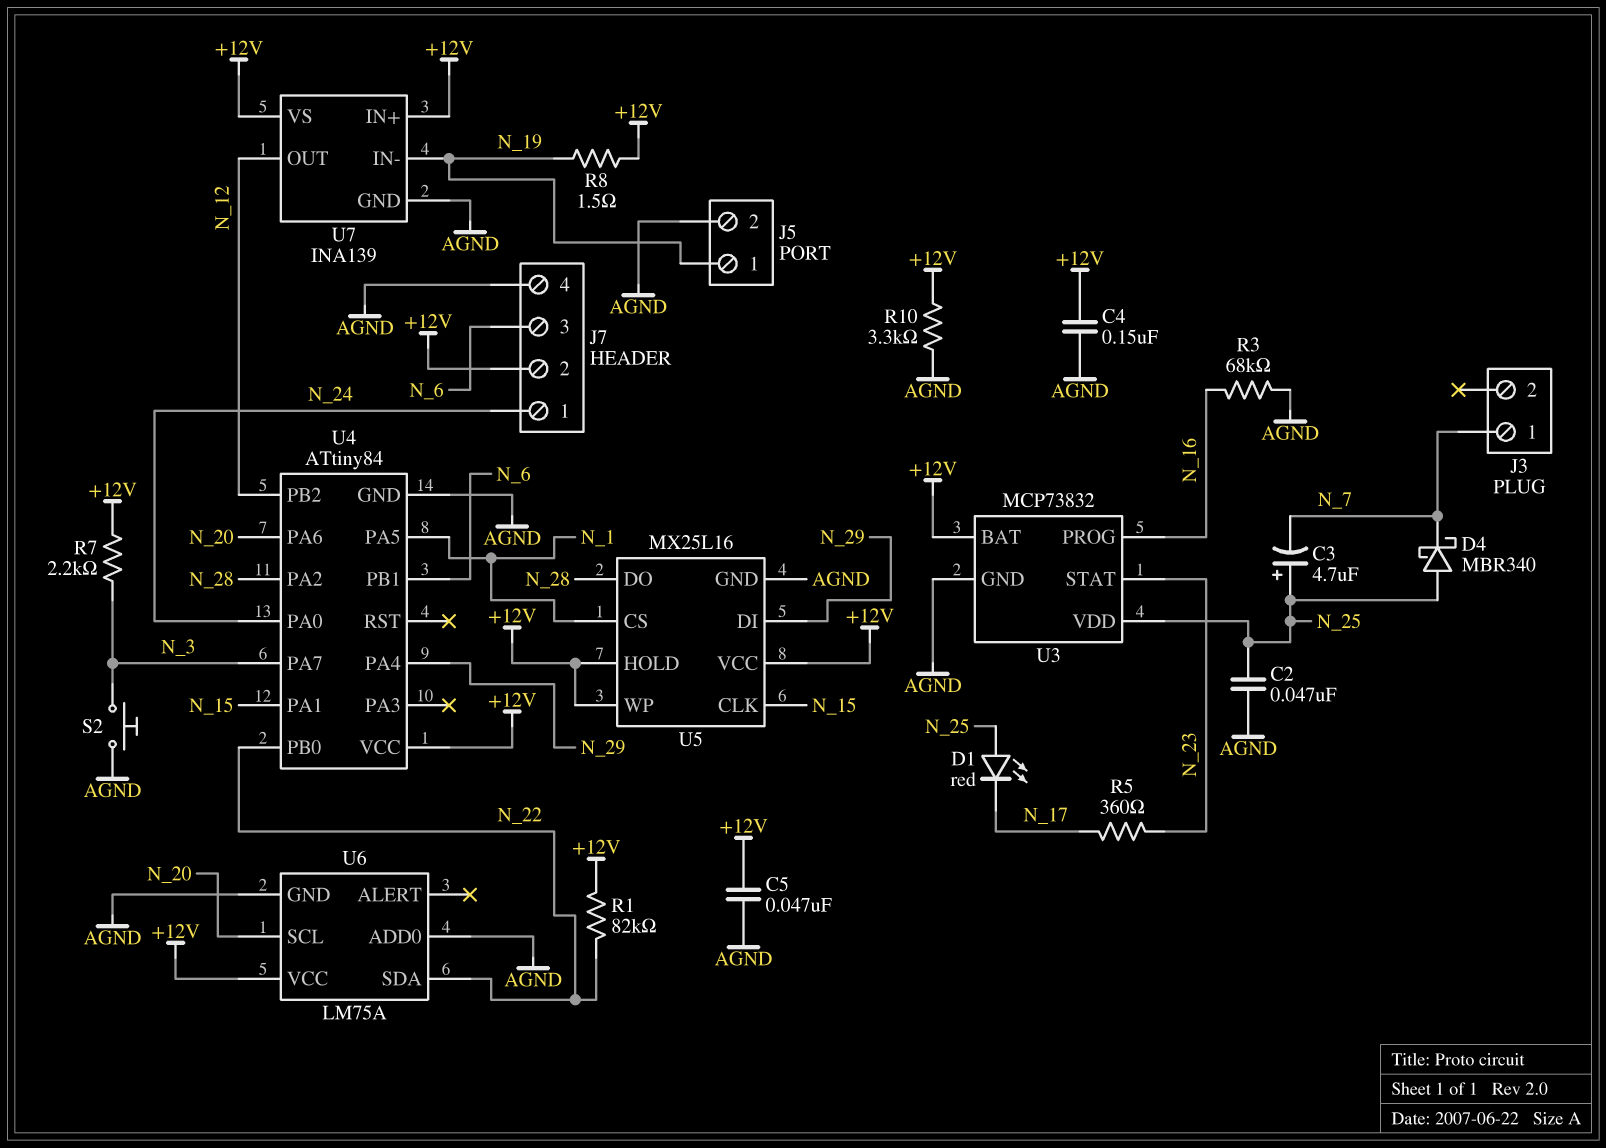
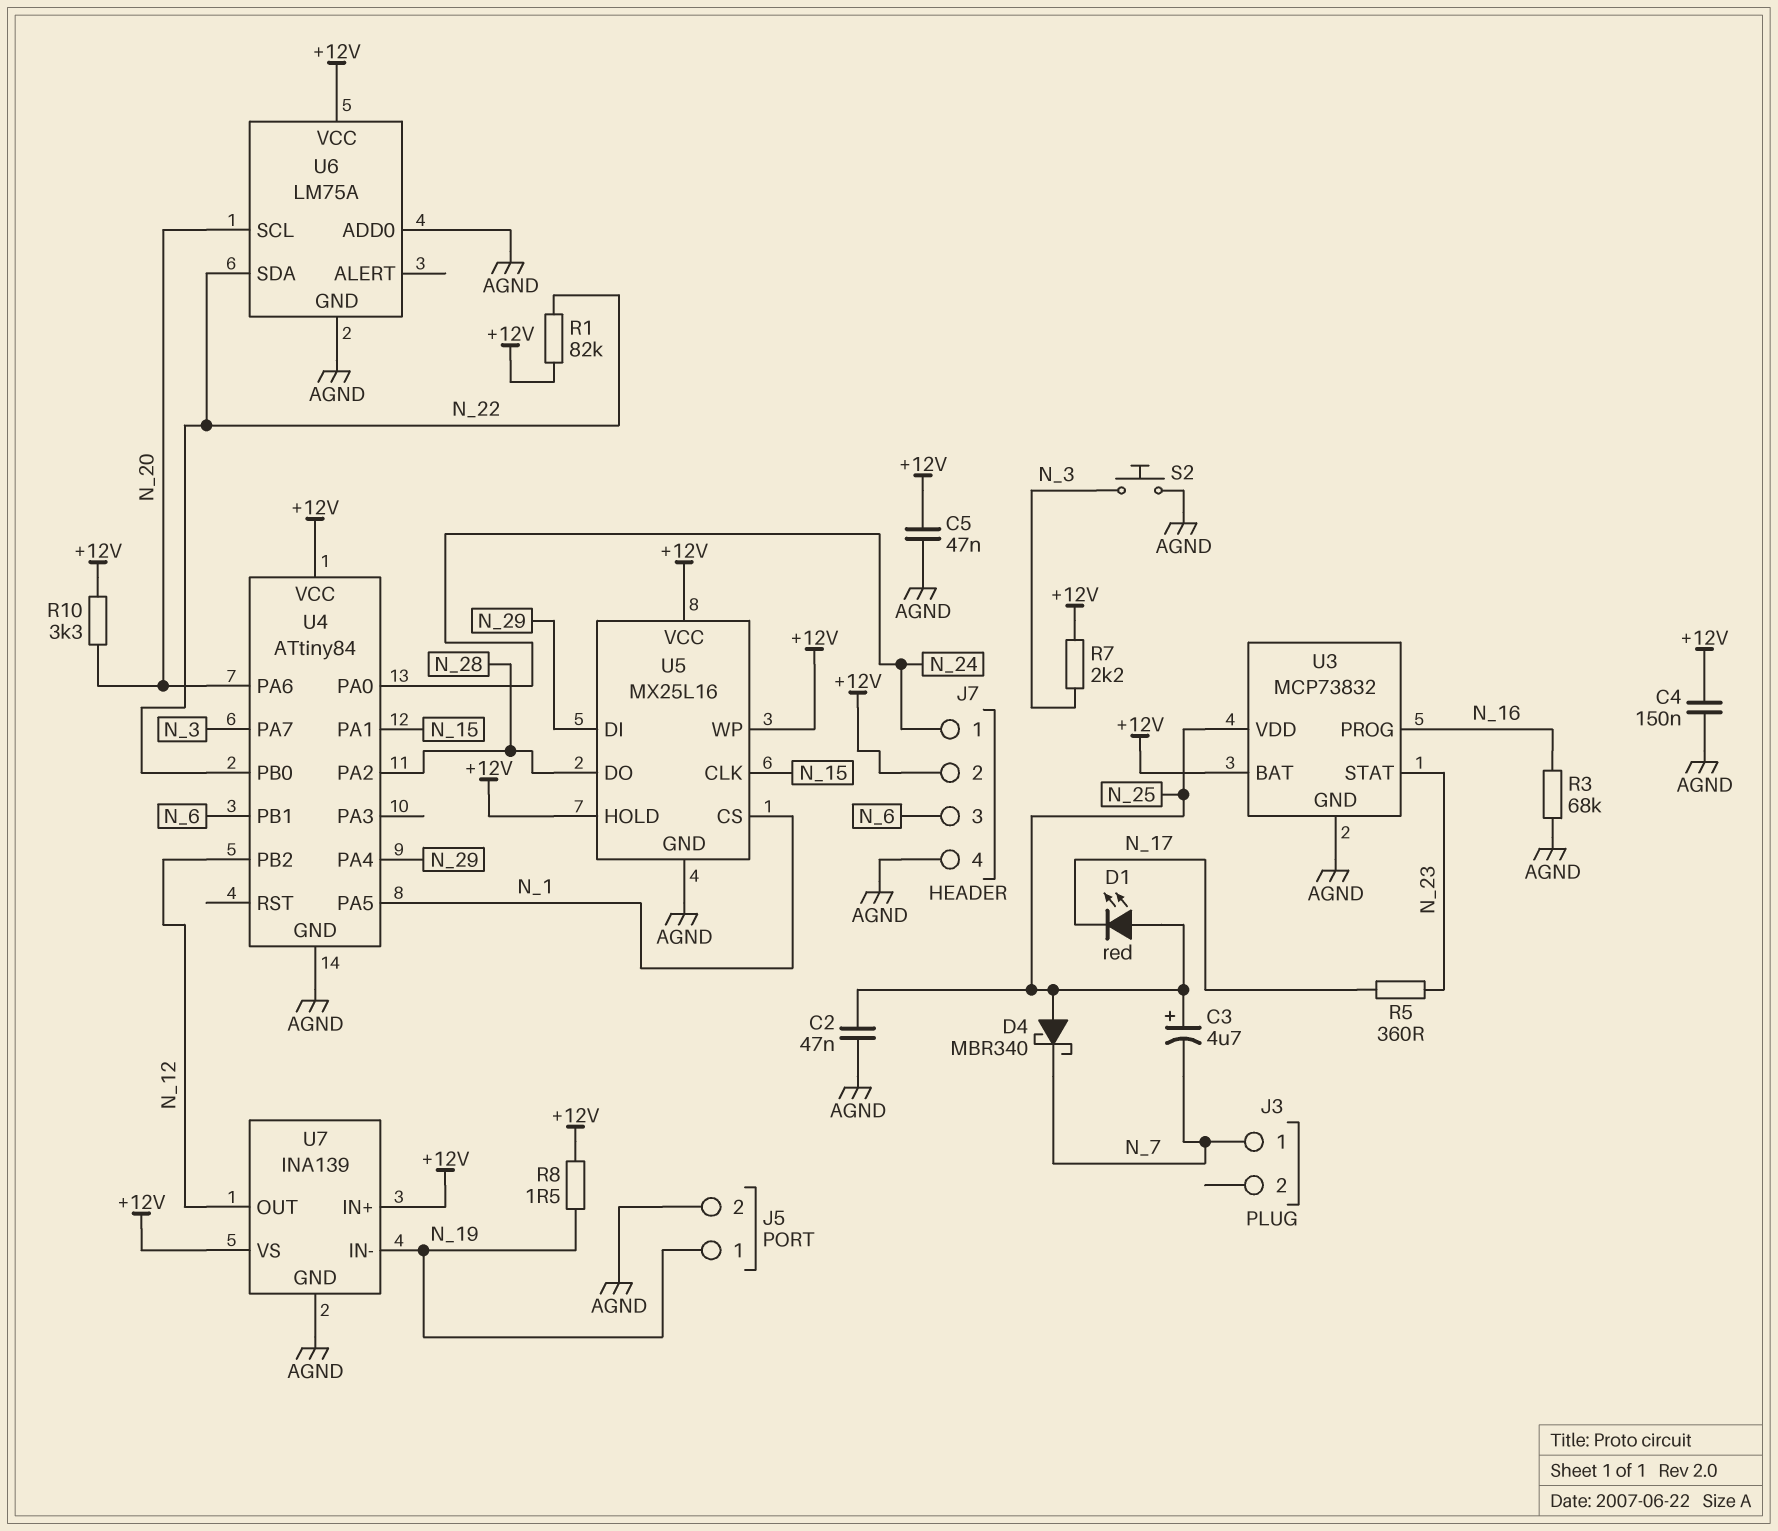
R10: 3.3k (+12V, AGND) -> 3.3k (+12V, N_20)

